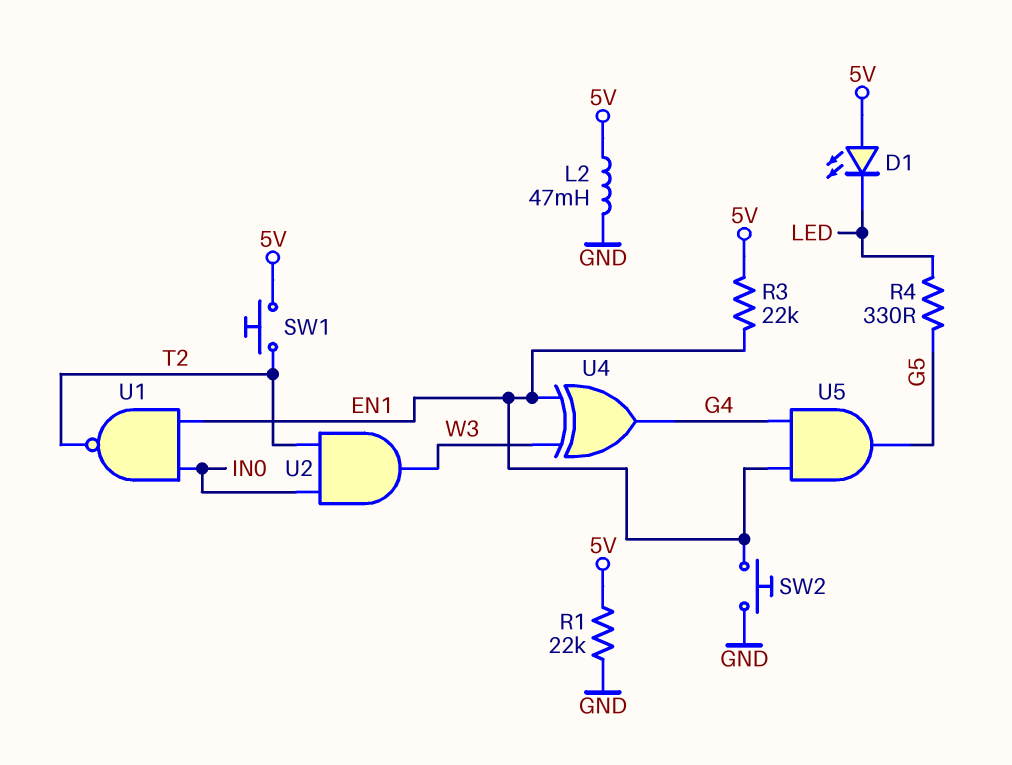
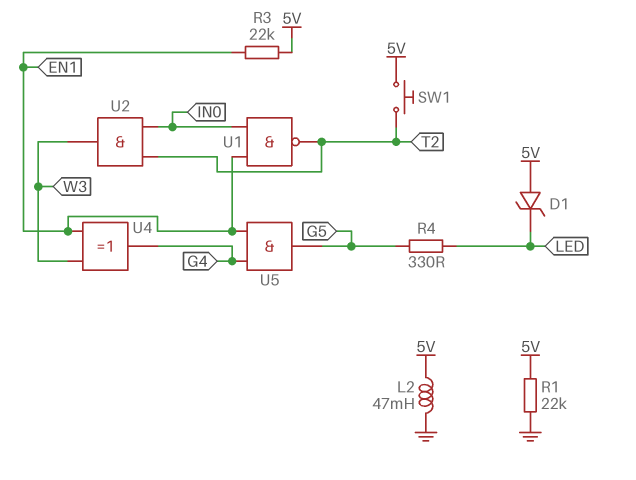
D1: LED (A 5V, K LED) -> zener (A 5V, K LED)
SW2: button (EN1, GND) -> none

